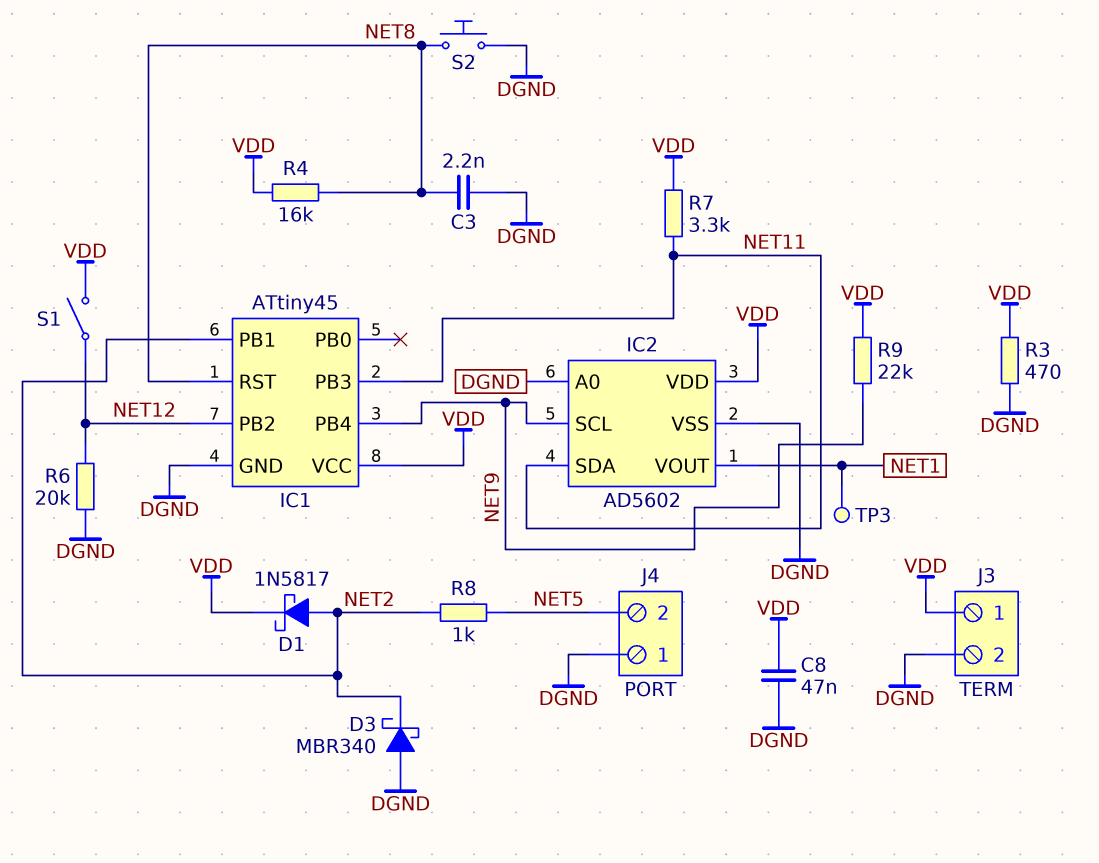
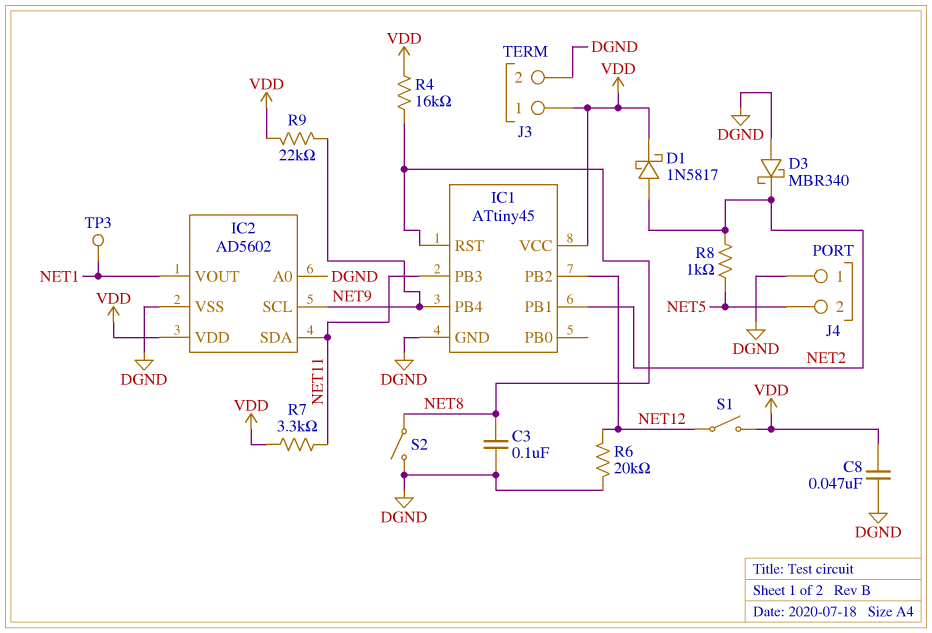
C3: 2.2nF (DGND, NET8) -> 100nF (DGND, NET8)
R3: 470 (DGND, VDD) -> none
S2: button (DGND, NET8) -> switch (DGND, NET8)

